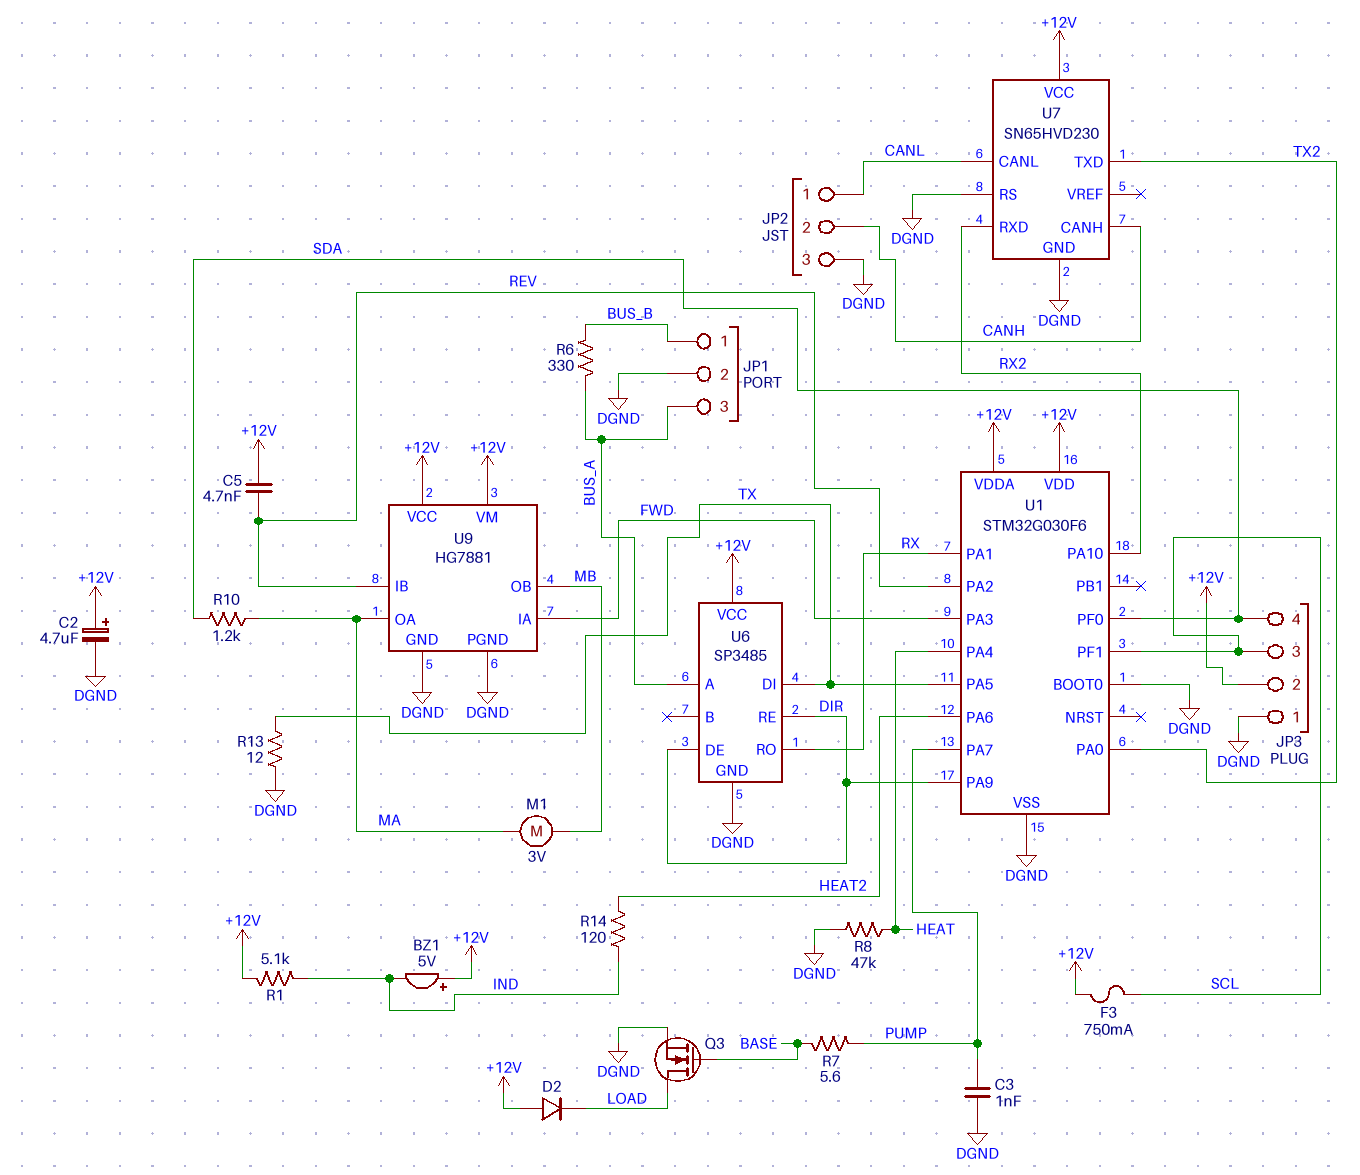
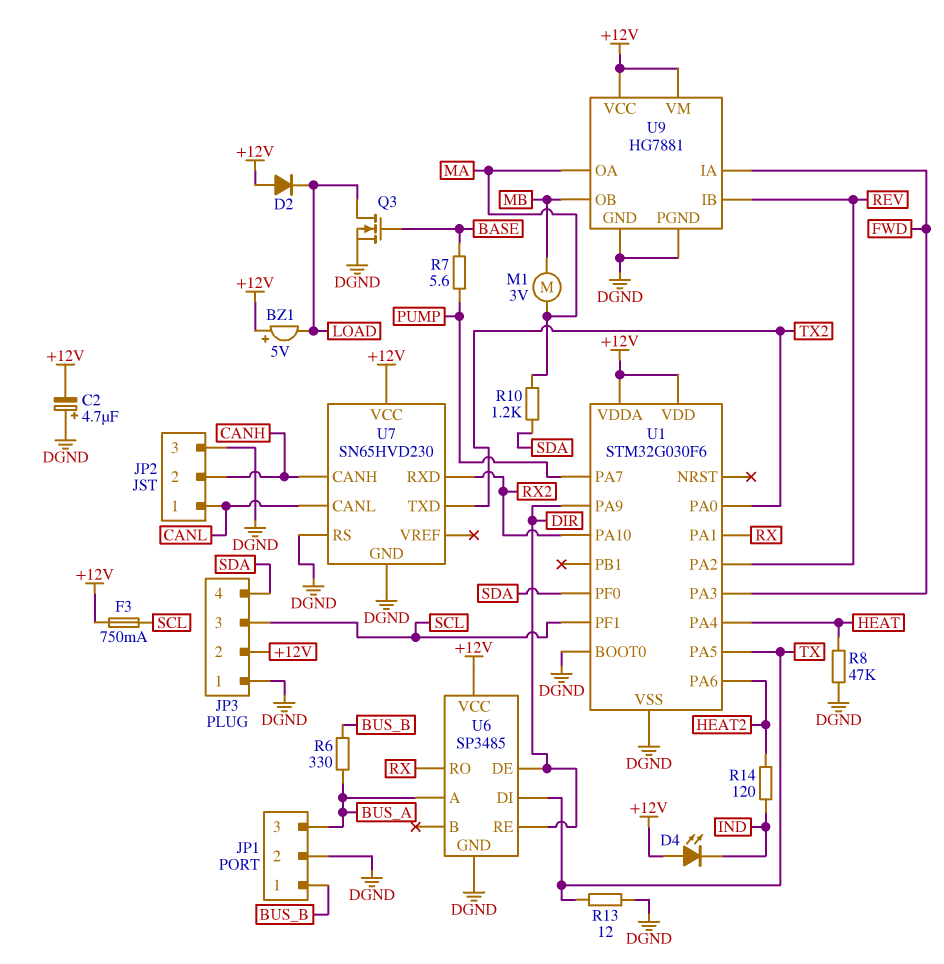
BZ1: buzzer 5V (plus +12V, minus IND) -> buzzer 5V (plus +12V, minus LOAD)
C2: 4.7uF (plus +12V, minus DGND) -> 4.7uF (plus DGND, minus +12V)
C3: 1nF (DGND, PUMP) -> none
C5: 4.7nF (+12V, REV) -> none
D4: none -> LED (A +12V, K IND)
R1: 5.1k (+12V, IND) -> none

